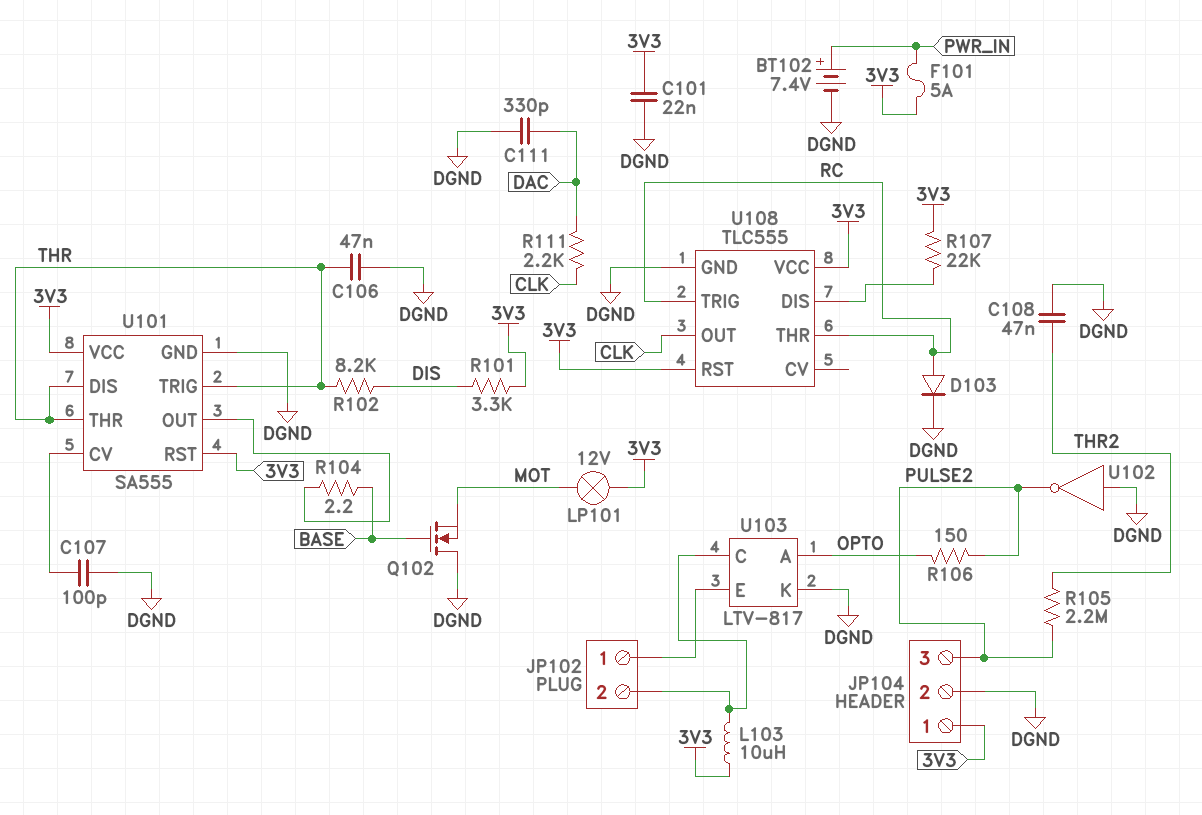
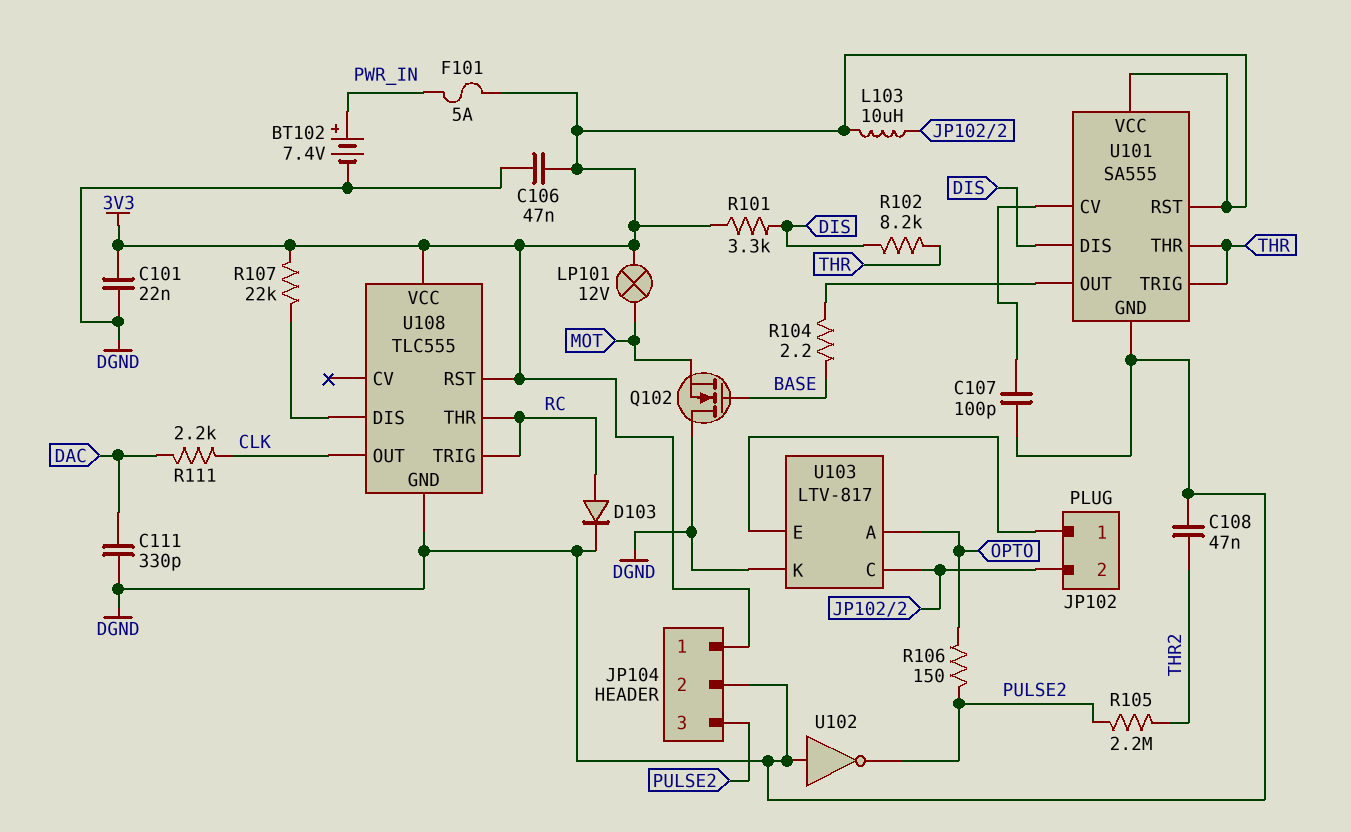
C106: 47nF (DGND, THR) -> 47nF (3V3, DGND)
U101 pin DIS: THR -> DIS

